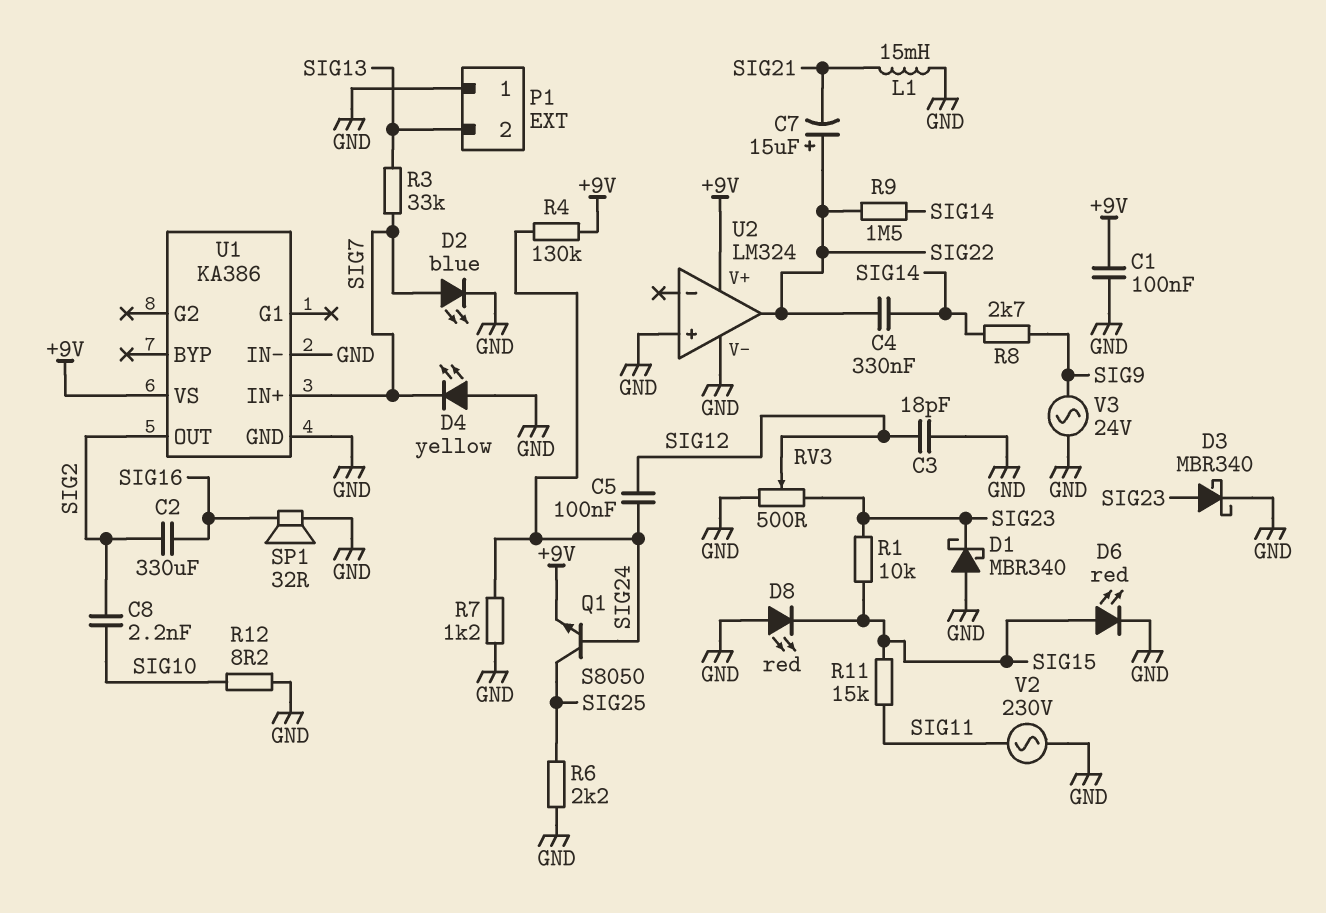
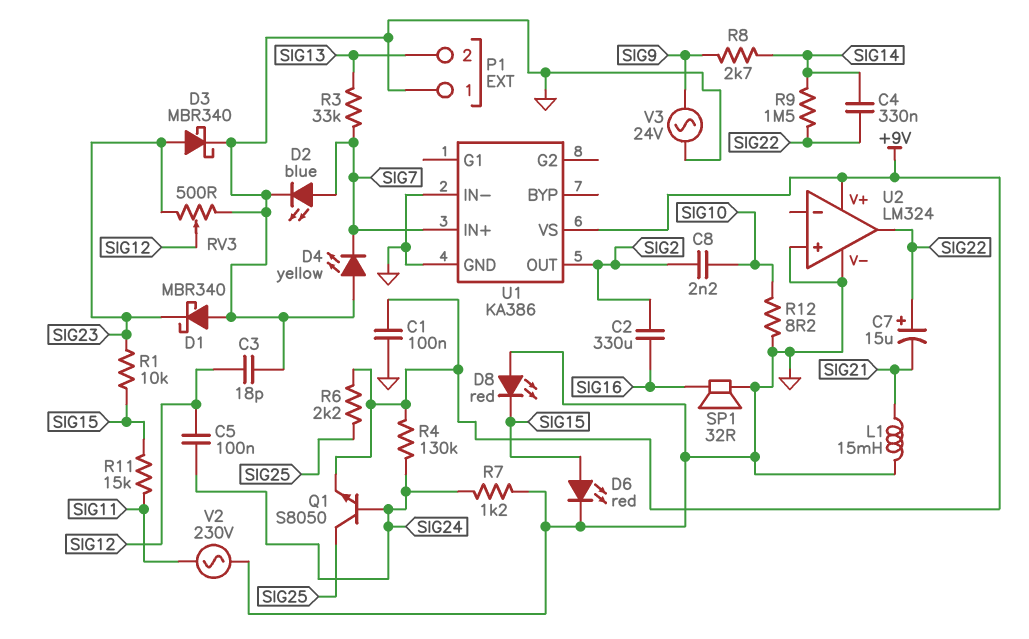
R6: 2.2k (GND, SIG25) -> 2.2k (+9V, SIG25)

